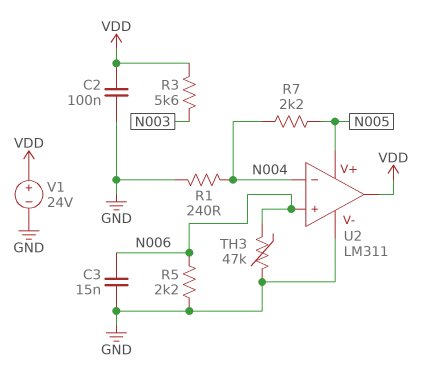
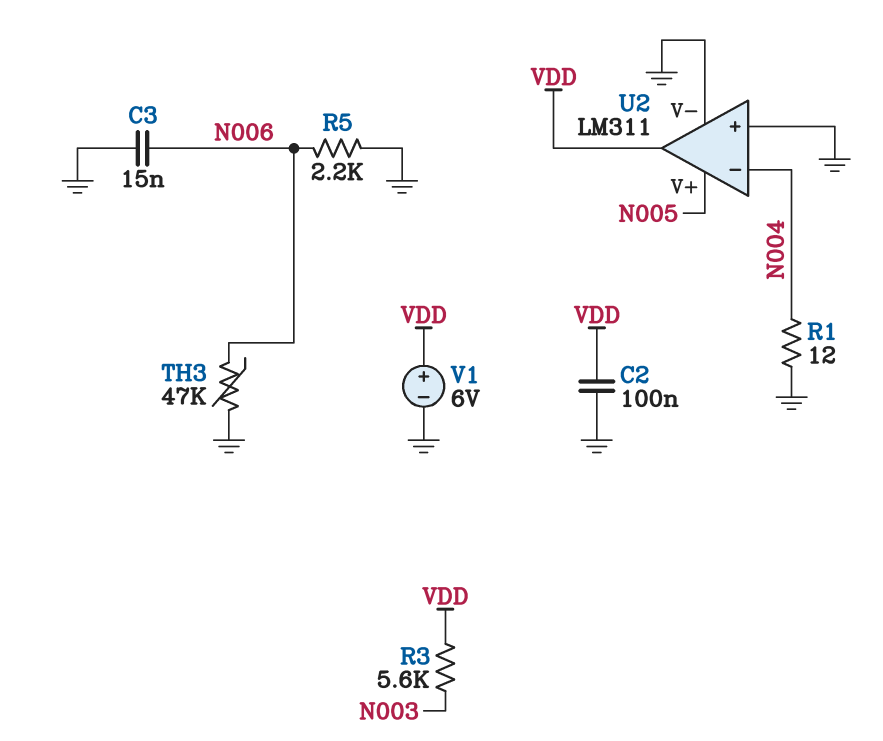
R1: 240 (GND, N004) -> 12 (GND, N004)
R7: 2.2k (N004, N005) -> none
U2 pin in+: N006 -> GND
V1: 24V (plus VDD, minus GND) -> 6V (plus VDD, minus GND)

